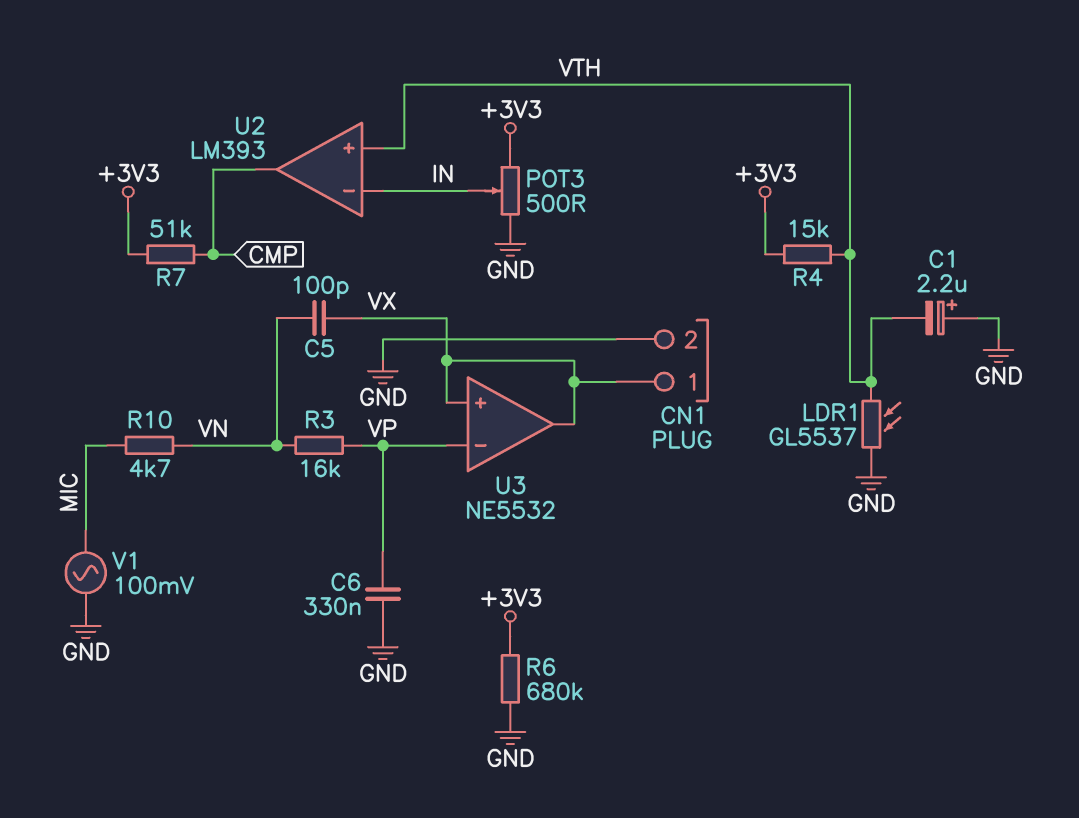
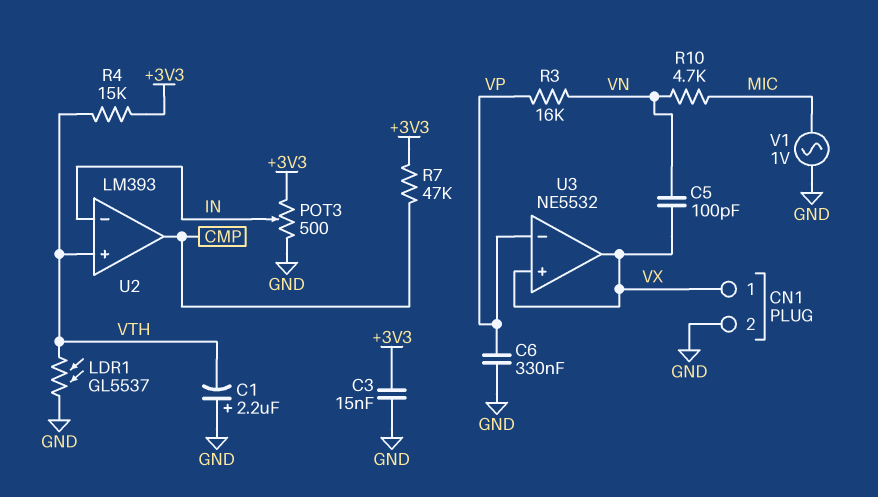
C3: none -> 15nF (+3V3, GND)
R6: 680k (+3V3, GND) -> none
R7: 51k (+3V3, CMP) -> 47k (+3V3, CMP)
V1: AC 100mV (GND, MIC) -> AC 1V (GND, MIC)

